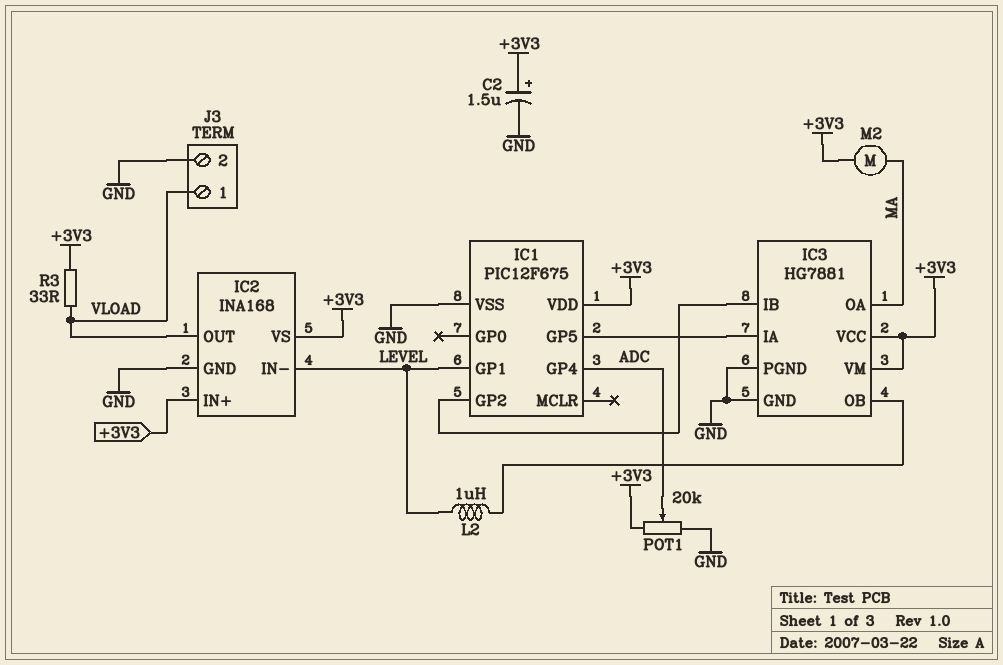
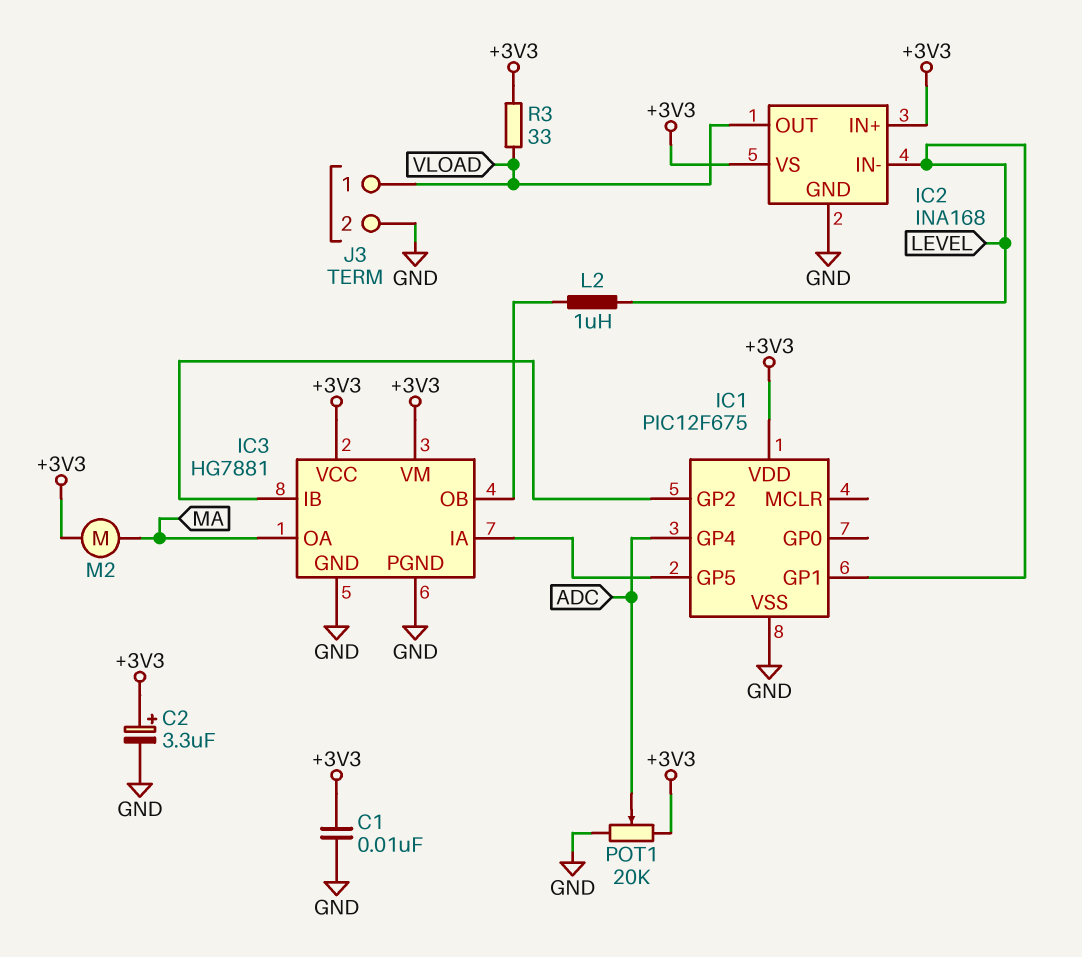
C1: none -> 10nF (+3V3, GND)
C2: 1.5uF (plus +3V3, minus GND) -> 3.3uF (plus +3V3, minus GND)

